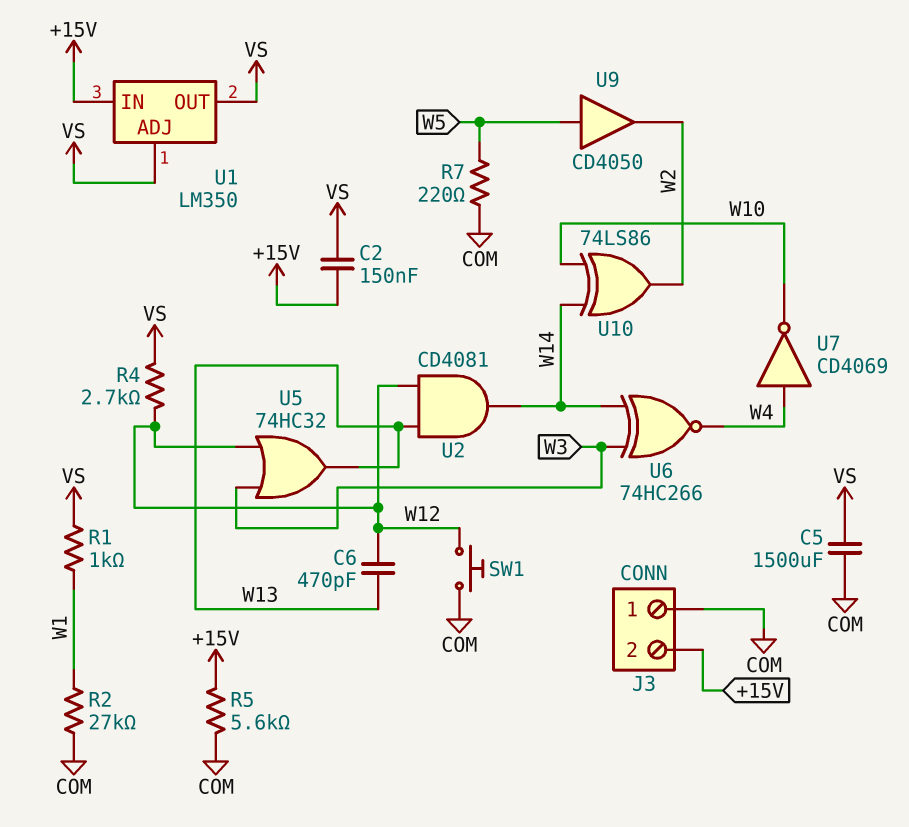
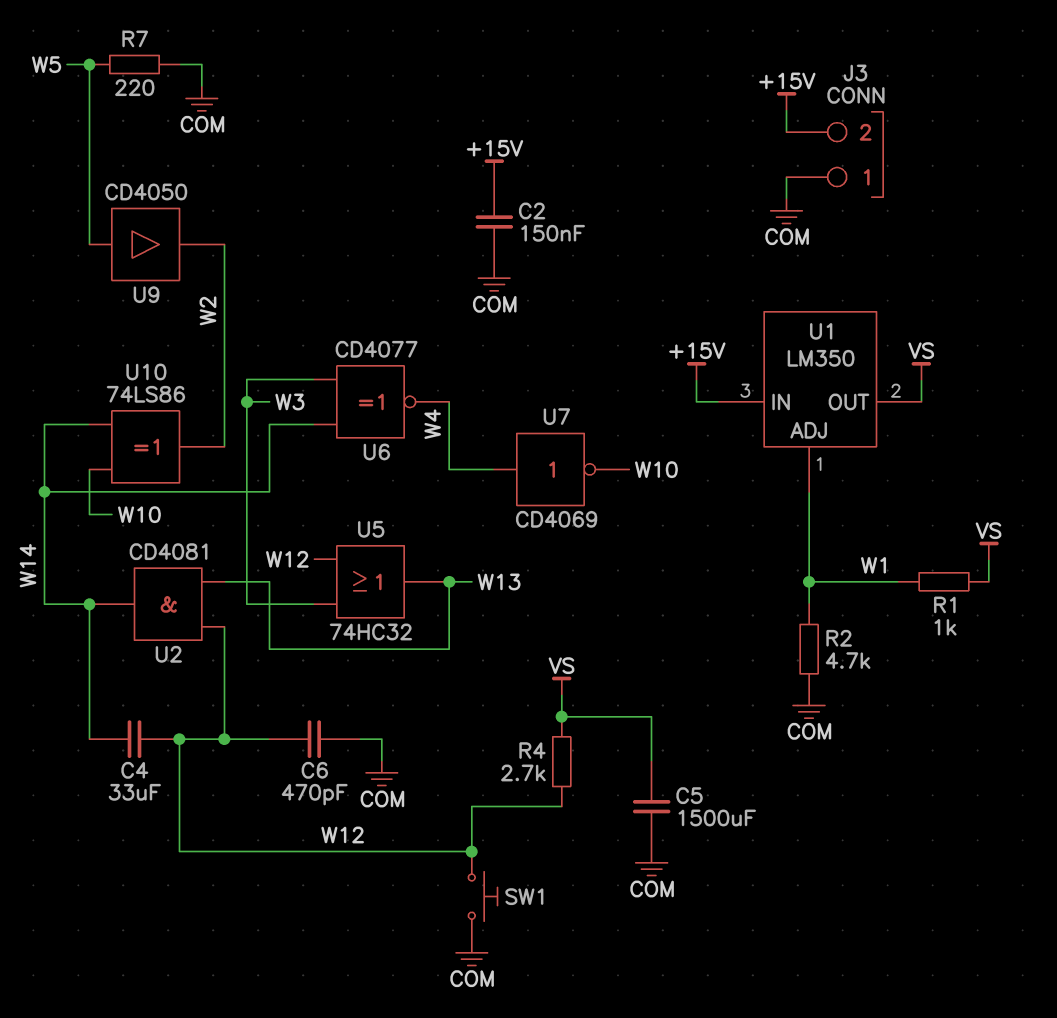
C2: 150nF (+15V, VS) -> 150nF (+15V, COM)
C4: none -> 33uF (W12, W14)
C6: 470pF (W12, W13) -> 470pF (COM, W12)
R2: 27k (COM, W1) -> 4.7k (COM, W1)
R5: 5.6k (+15V, COM) -> none
U1 pin ADJ: VS -> W1
U6: XNOR 74HC266 (in W3, in W14, out W4) -> XNOR CD4077 (in W3, in W14, out W4)

